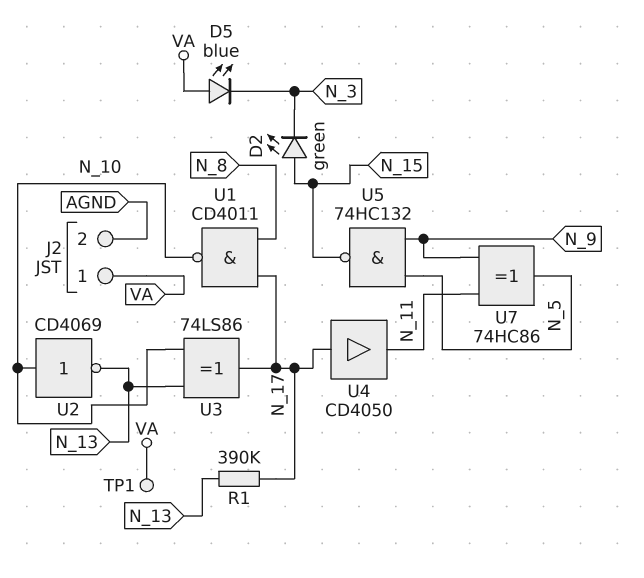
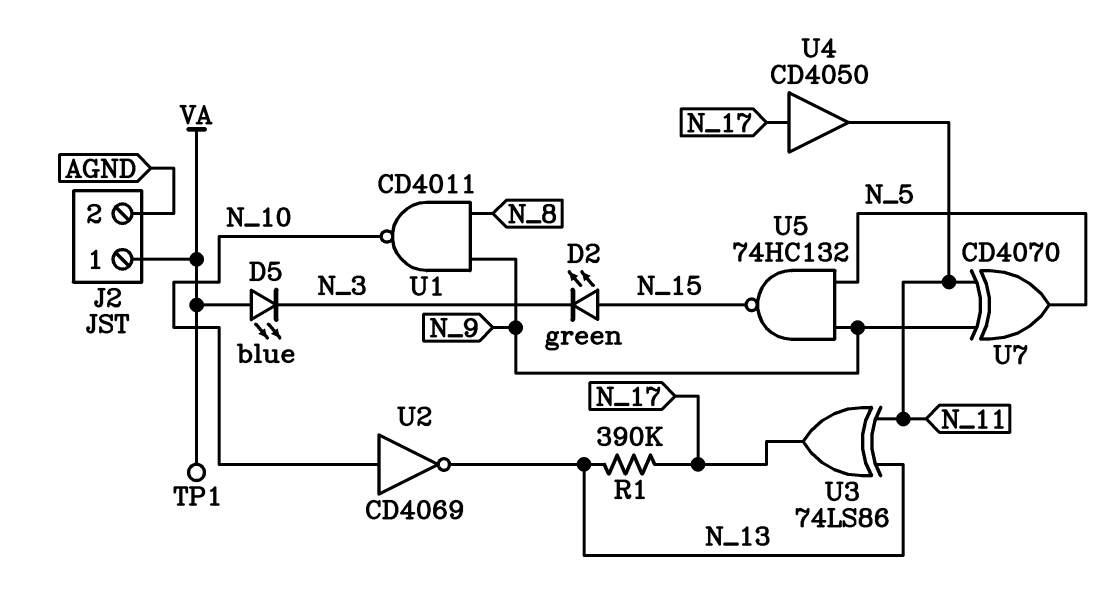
U1: NAND CD4011 (in N_8, in N_17, out N_10) -> NAND CD4011 (in N_8, in N_9, out N_10)
U3: XOR 74LS86 (in N_10, in N_13, out N_17) -> XOR 74LS86 (in N_11, in N_13, out N_17)
U7: XOR 74HC86 (in N_9, in N_11, out N_5) -> XOR CD4070 (in N_9, in N_11, out N_5)

